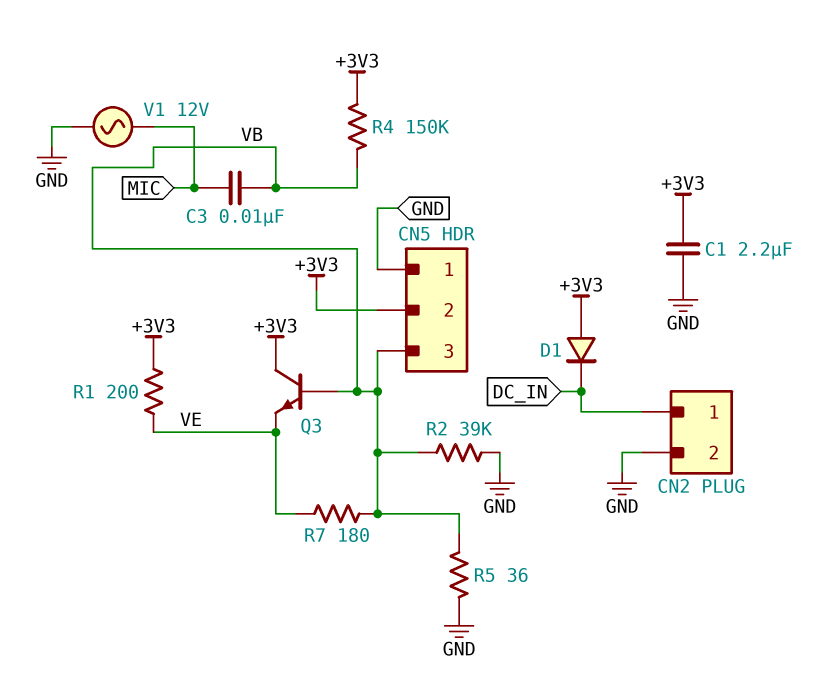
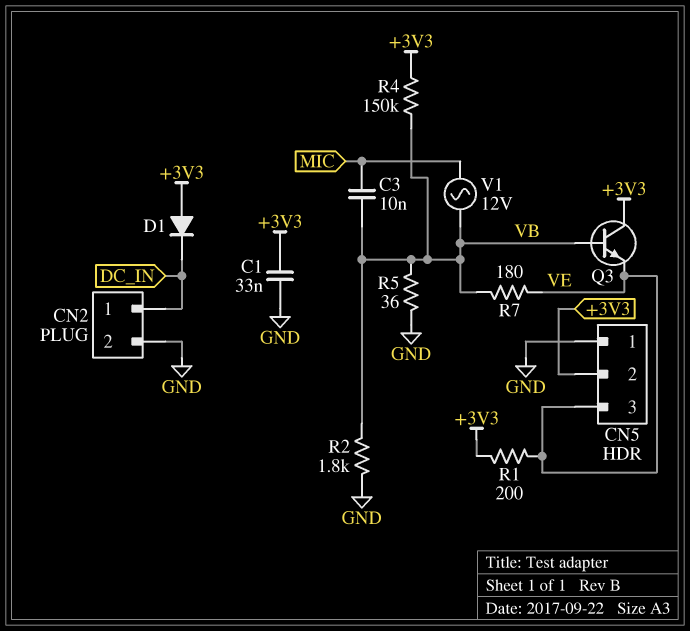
C1: 2.2uF (+3V3, GND) -> 33nF (+3V3, GND)
CN5 pin 3: VB -> VE
R2: 39k (GND, VB) -> 1.8k (GND, VB)
V1: AC 12V (GND, MIC) -> AC 12V (MIC, VB)

